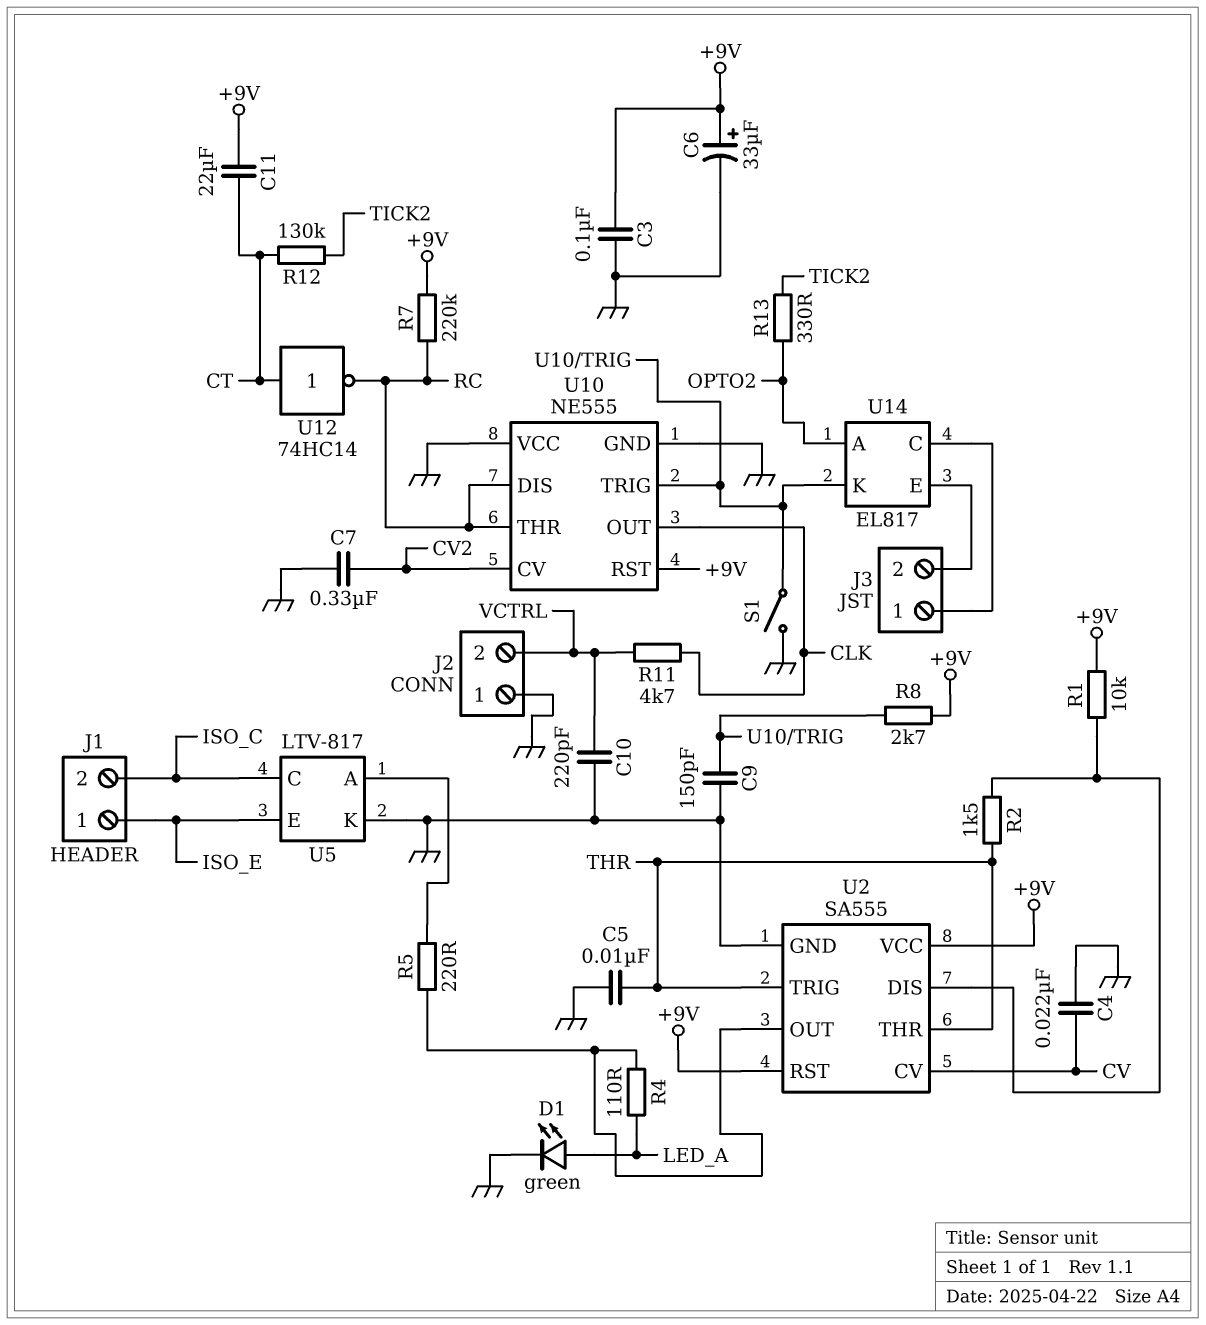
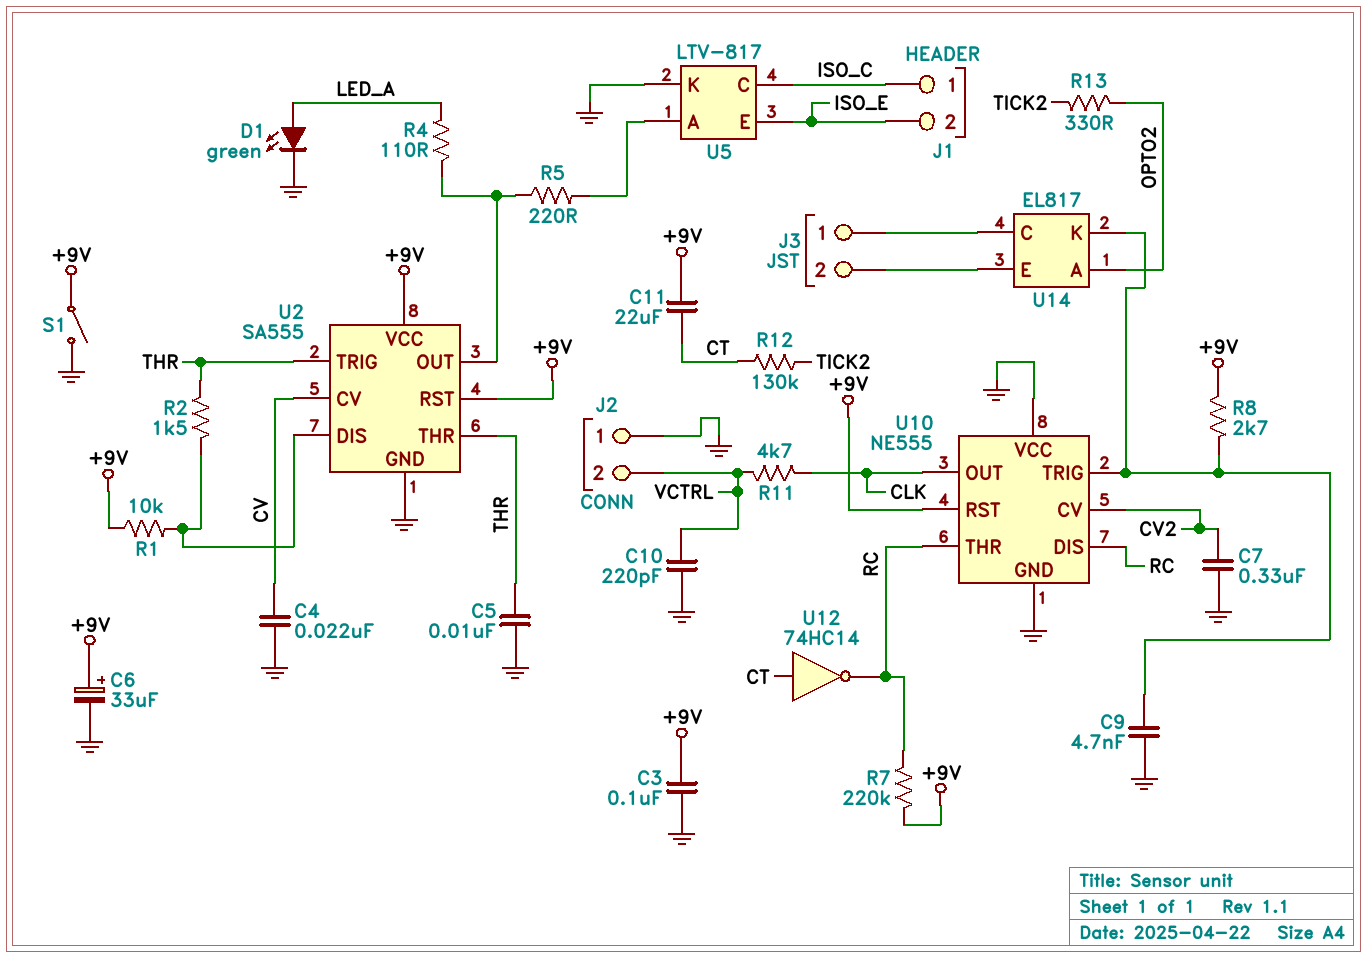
C9: 150pF (GND, U10/TRIG) -> 4.7nF (GND, U10/TRIG)
J1 pin 1: ISO_E -> ISO_C
J1 pin 2: ISO_C -> ISO_E
S1: switch (GND, U10/TRIG) -> switch (+9V, GND)

